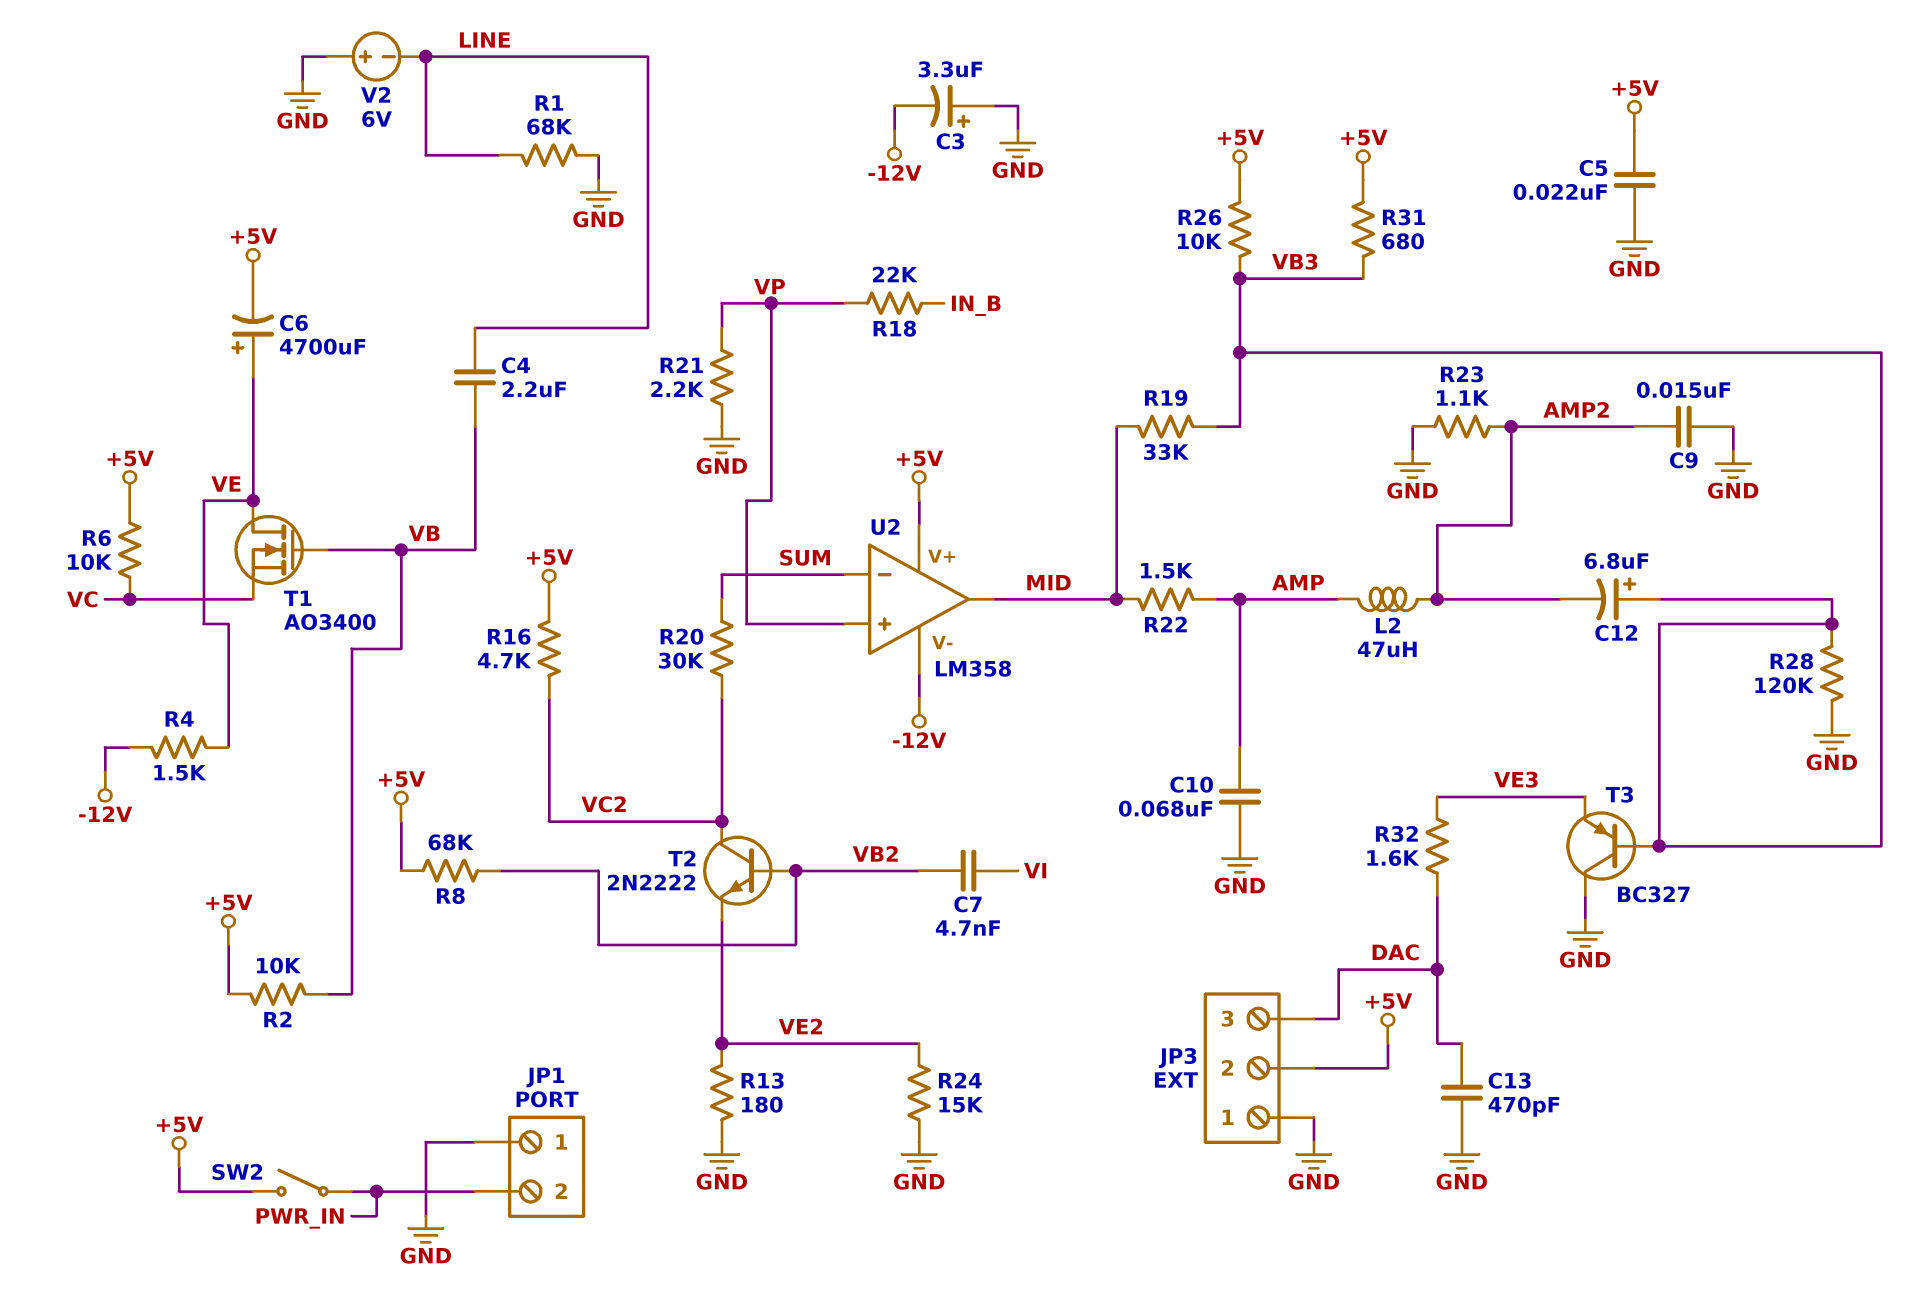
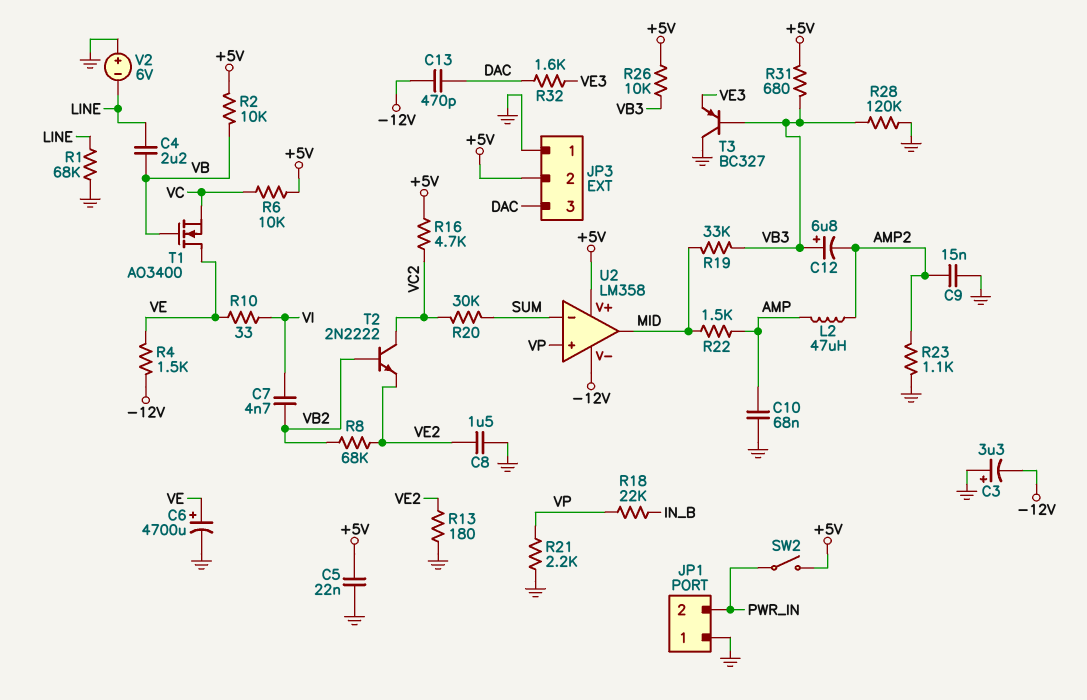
C6: 4700uF (plus VE, minus +5V) -> 4700uF (plus VE, minus GND)
C8: none -> 1.5uF (GND, VE2)
C13: 470pF (DAC, GND) -> 470pF (-12V, DAC)
R8: 68k (+5V, VB2) -> 68k (VB2, VE2)
R10: none -> 33 (VE, VI)
R24: 15k (GND, VE2) -> none

